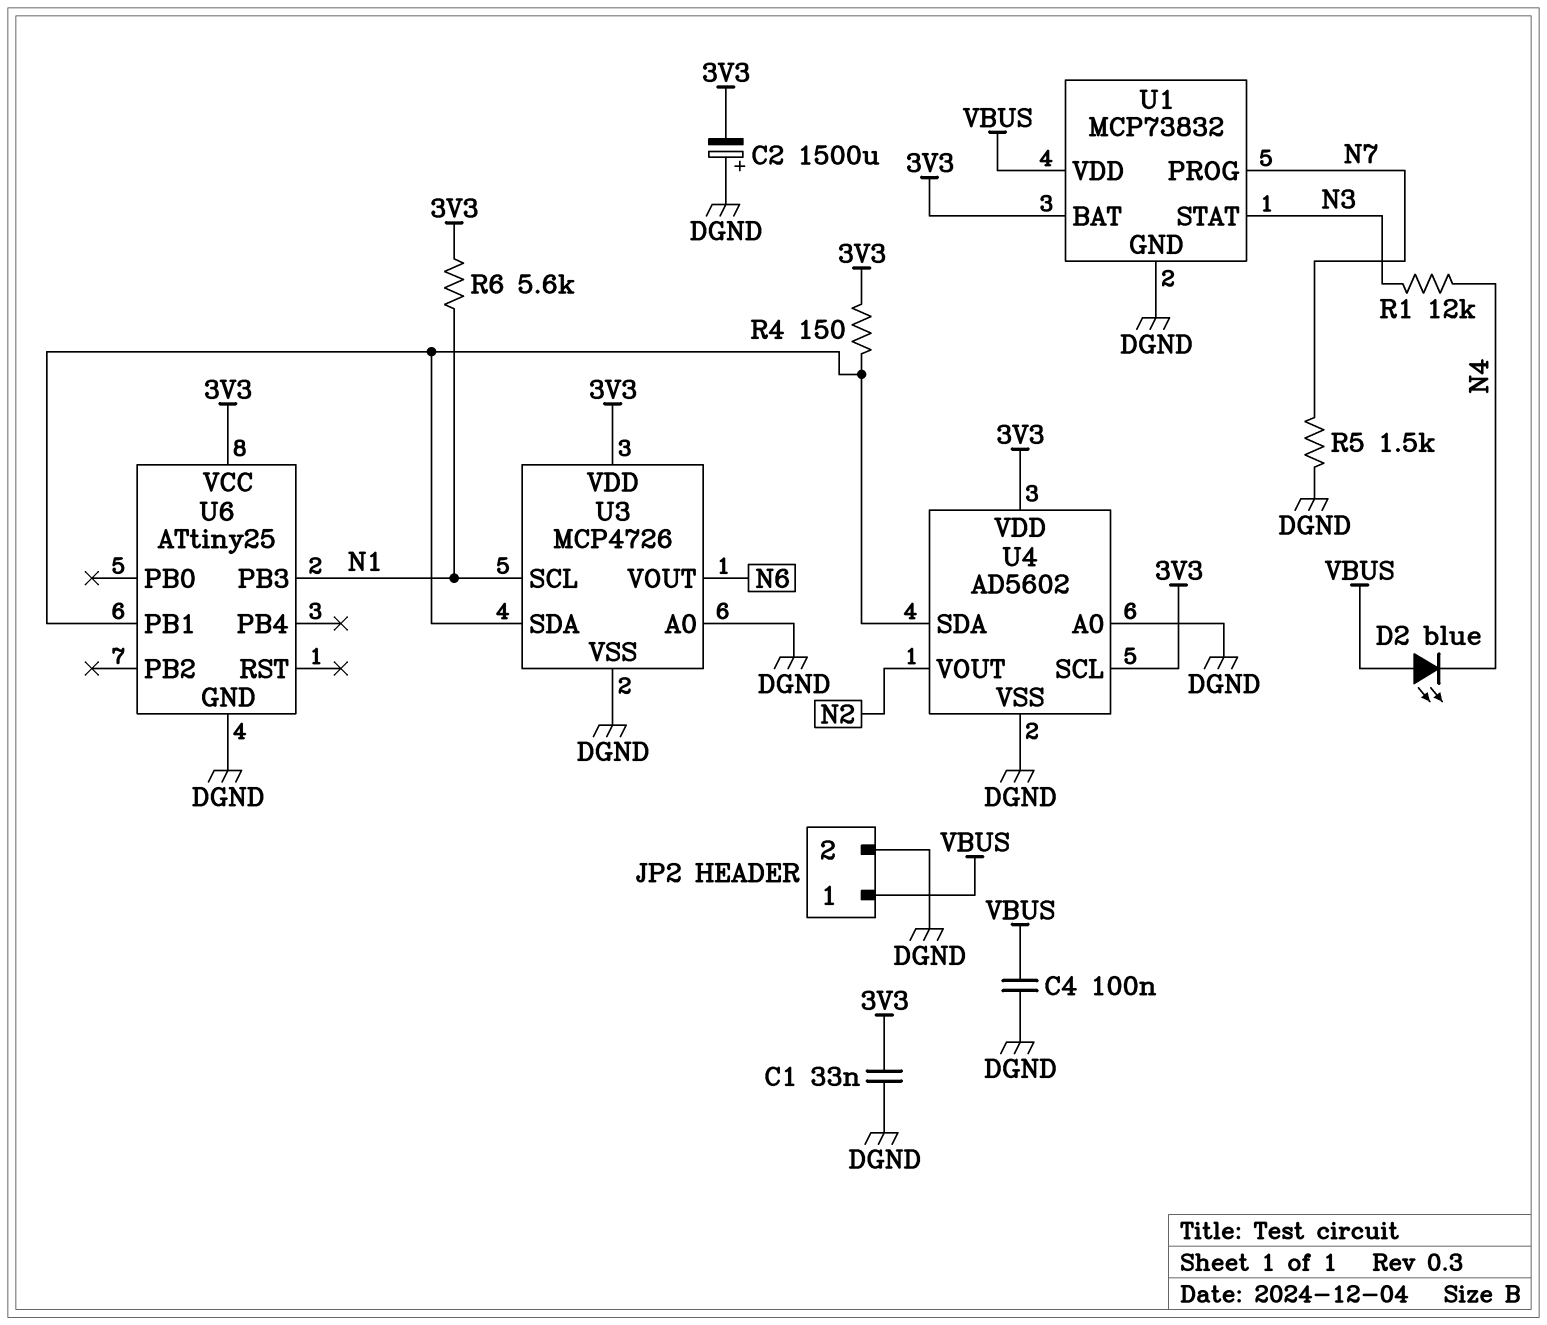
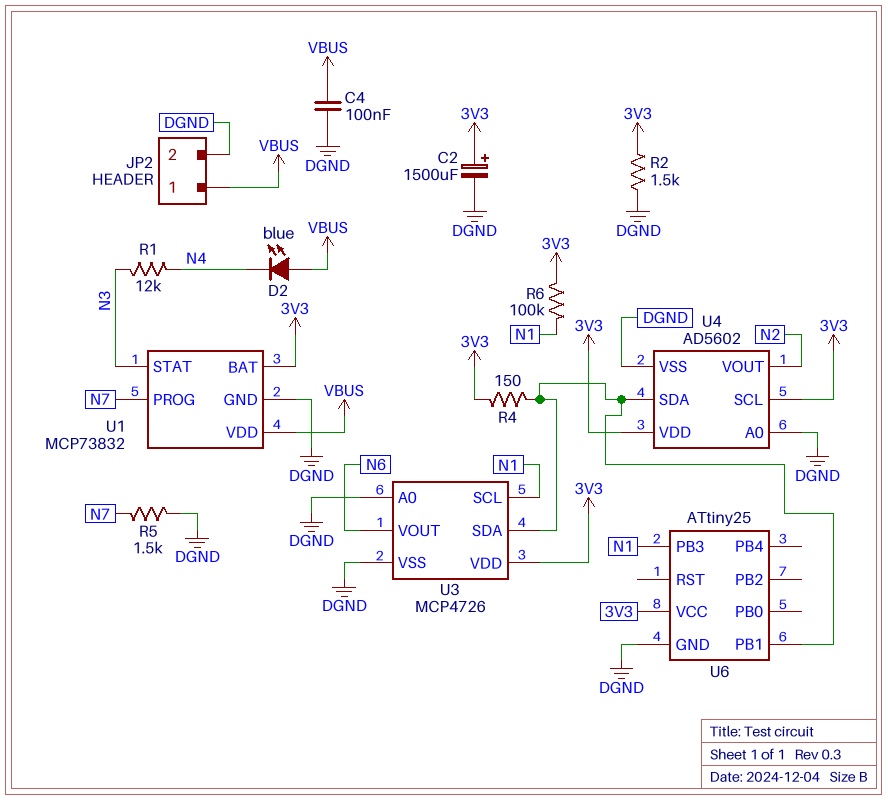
C1: 33nF (3V3, DGND) -> none
C2: 1500uF (plus DGND, minus 3V3) -> 1500uF (plus 3V3, minus DGND)
R2: none -> 1.5k (3V3, DGND)
R6: 5.6k (3V3, N1) -> 100k (3V3, N1)

